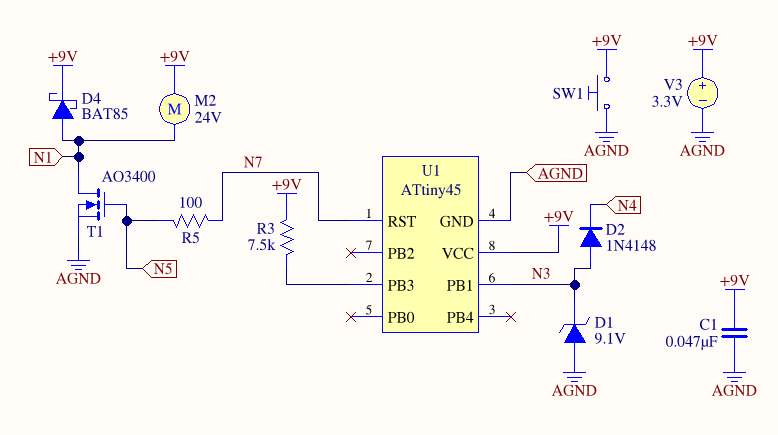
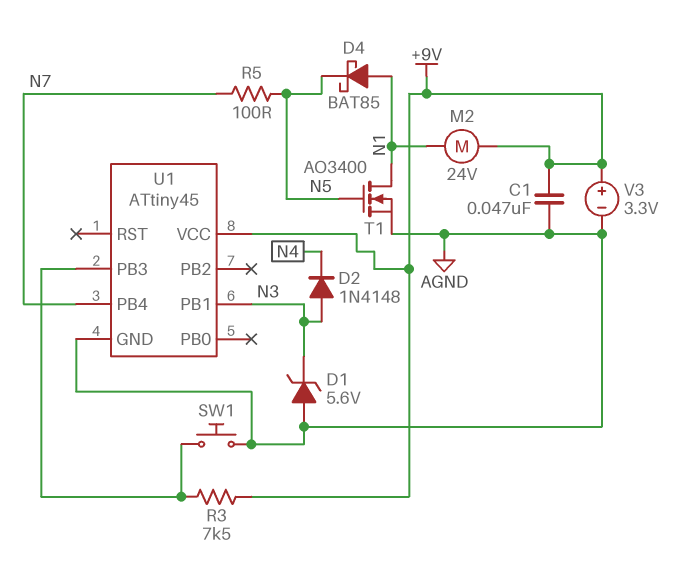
D1: zener 9.1V (A AGND, K N3) -> zener 5.6V (A AGND, K N3)
D4: schottky BAT85 (A N1, K +9V) -> schottky BAT85 (A N1, K N5)
SW1: button (+9V, AGND) -> button (AGND, U1/PB3)
U1 pin PB4: none -> N7
U1 pin RST: N7 -> none

